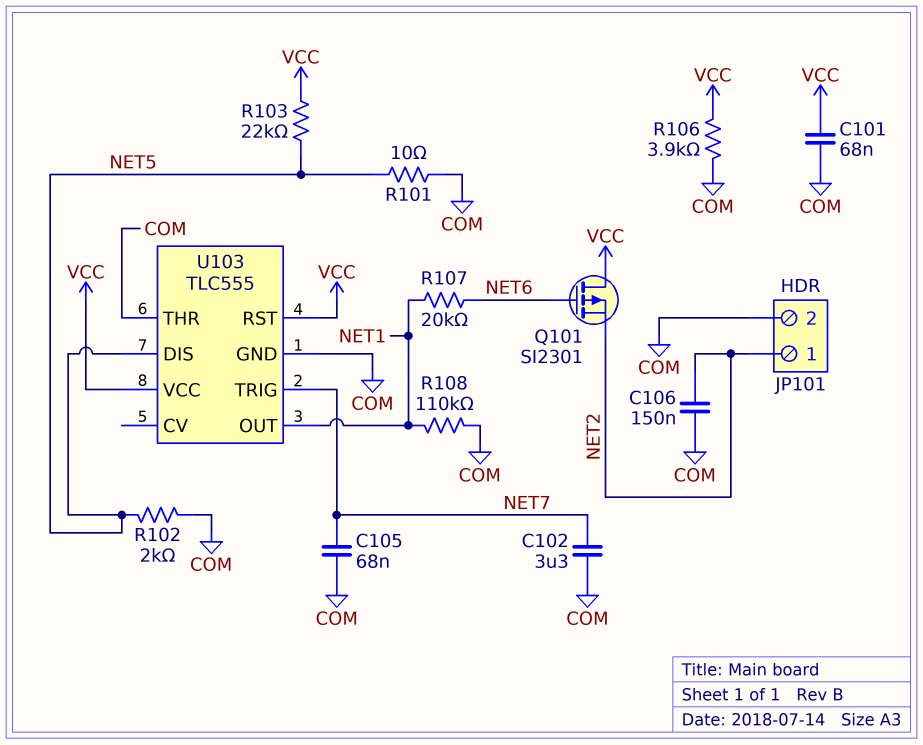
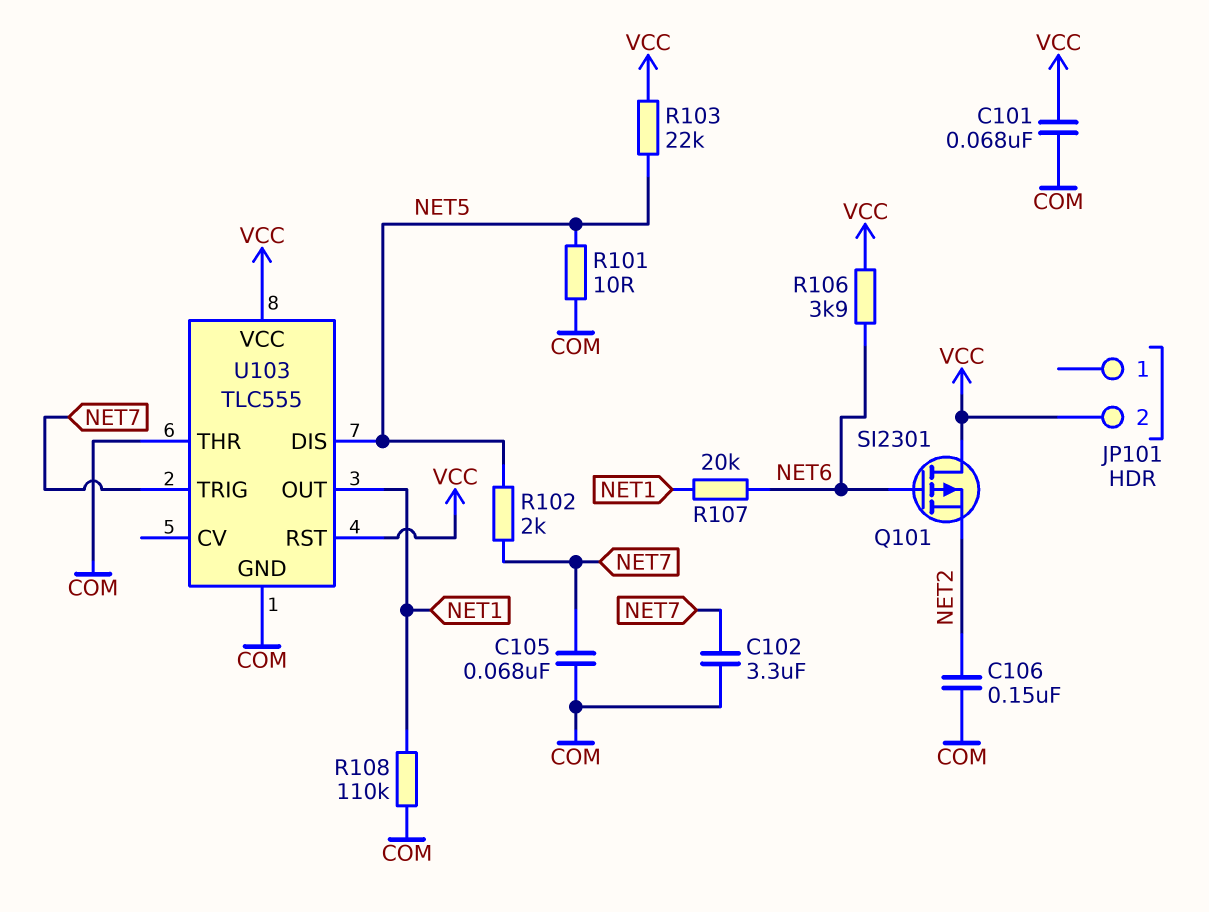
JP101 pin 1: NET2 -> none
JP101 pin 2: COM -> VCC
R102: 2k (COM, NET5) -> 2k (NET5, NET7)
R106: 3.9k (COM, VCC) -> 3.9k (NET6, VCC)

